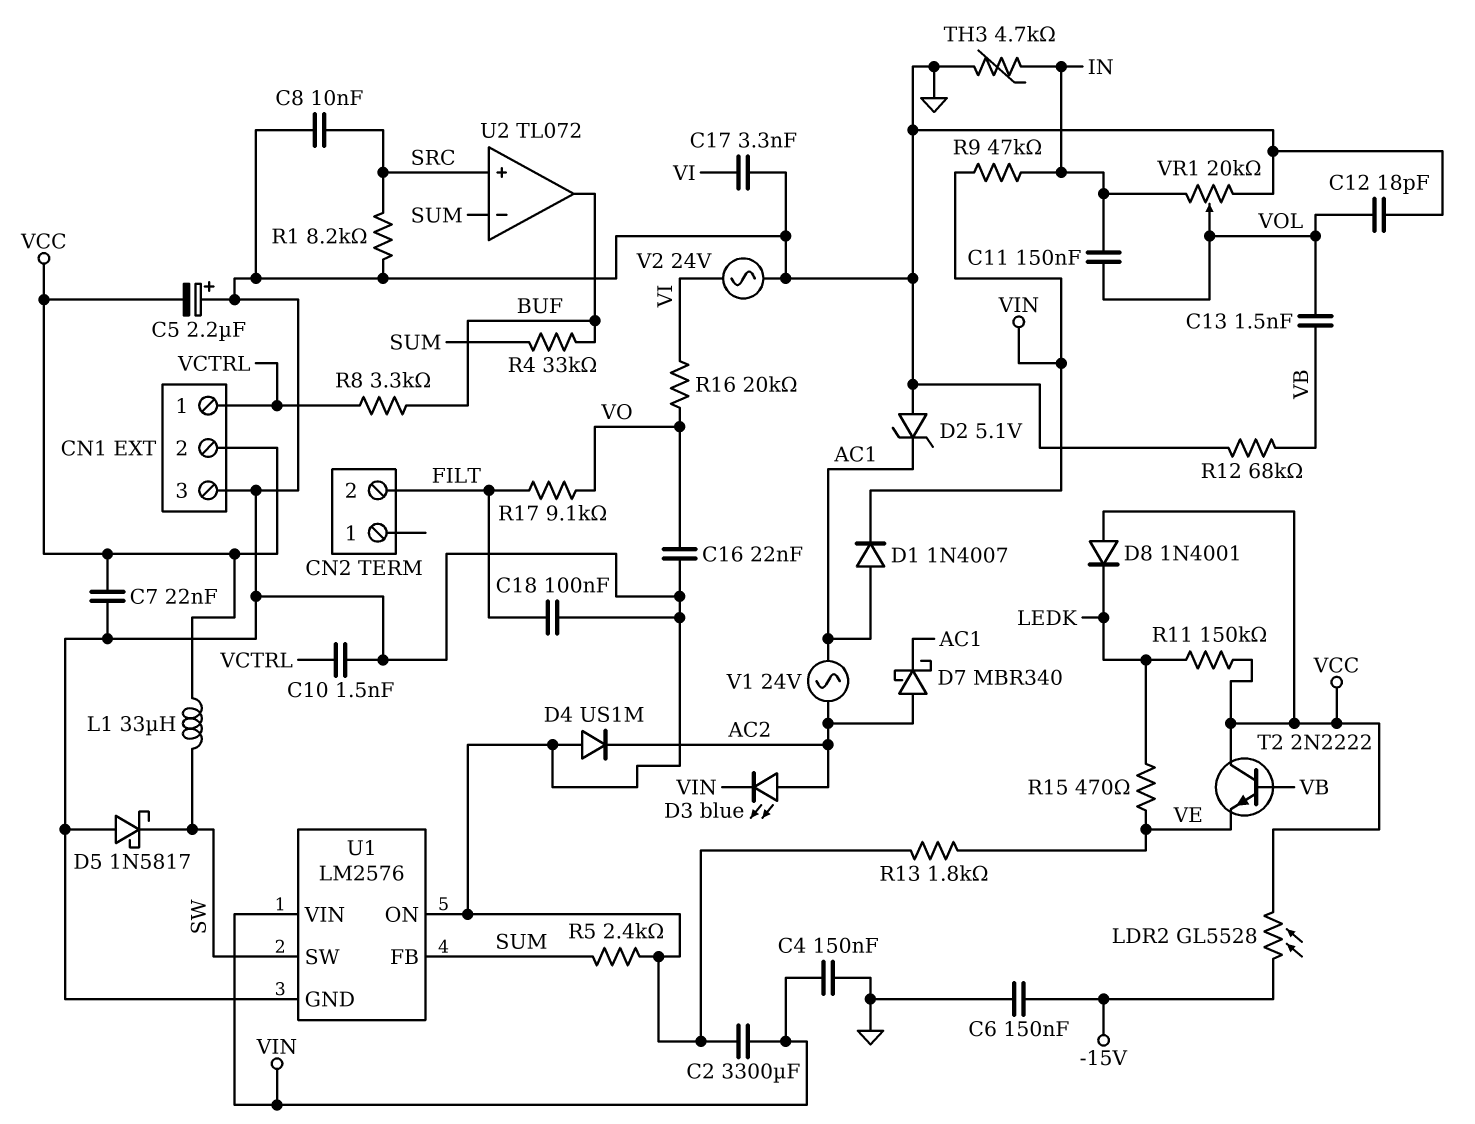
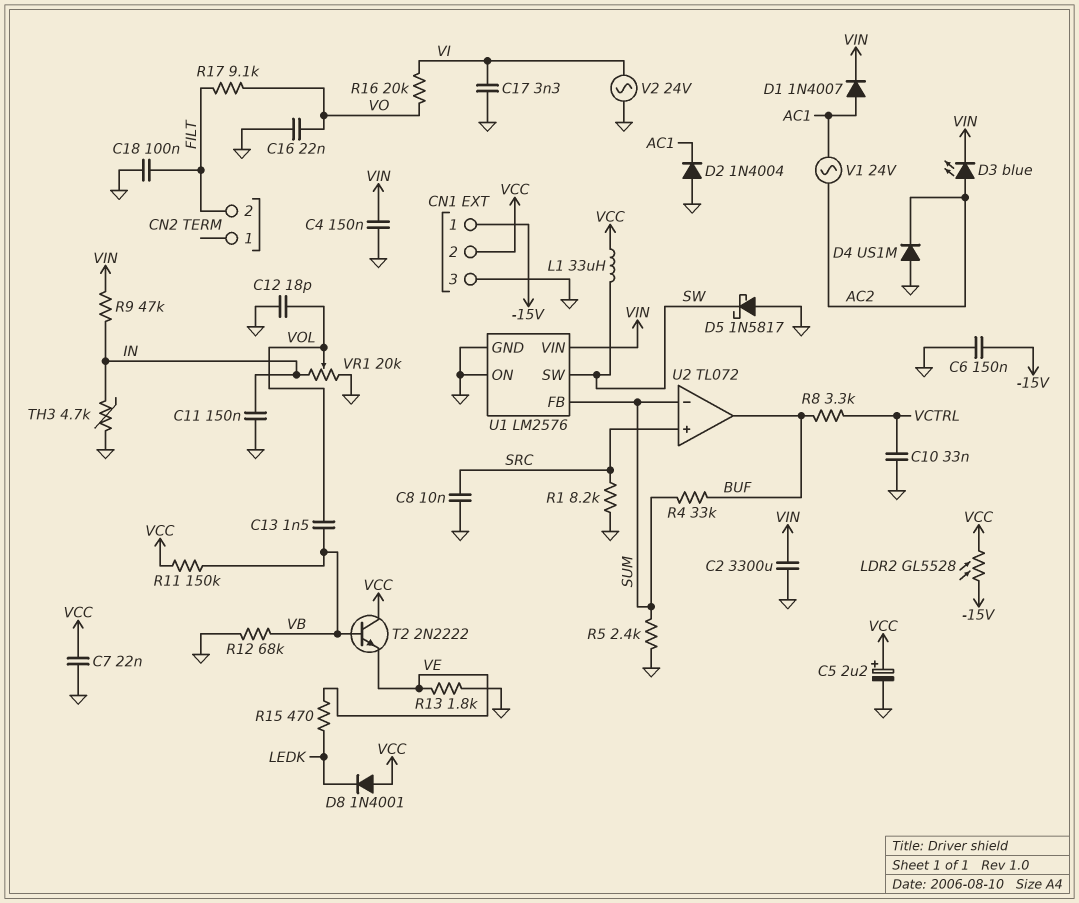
C5: 2.2uF (plus GND, minus VCC) -> 2.2uF (plus VCC, minus GND)
C10: 1.5nF (GND, VCTRL) -> 33nF (GND, VCTRL)
C11: 150nF (IN, VOL) -> 150nF (GND, IN)
CN1 pin 1: VCTRL -> -15V
D2: zener 5.1V (A GND, K AC1) -> diode 1N4004 (A GND, K AC1)
D7: schottky MBR340 (A AC2, K AC1) -> none
R11: 150k (LEDK, VCC) -> 150k (VB, VCC)

